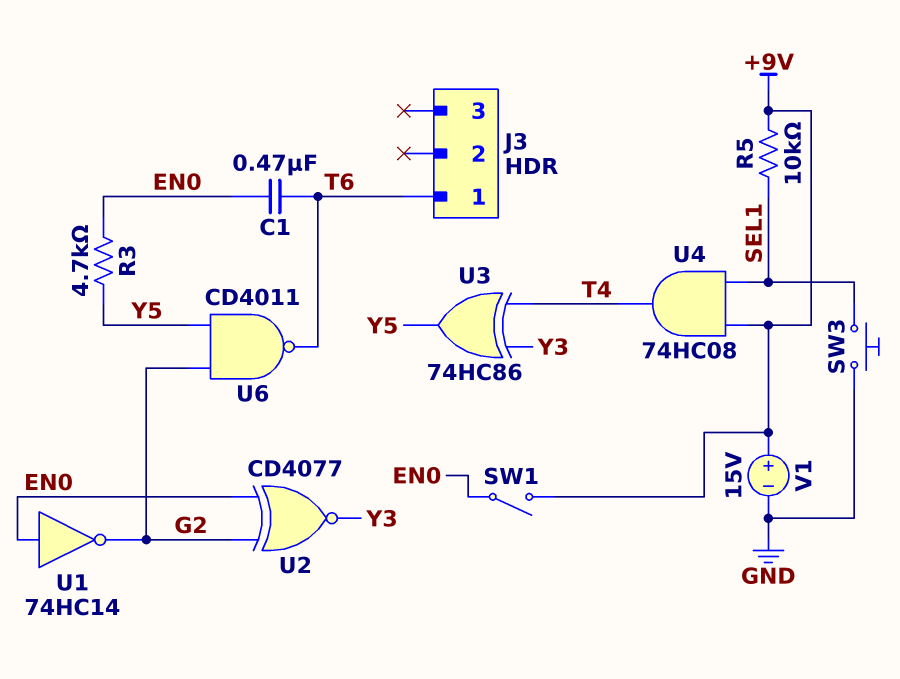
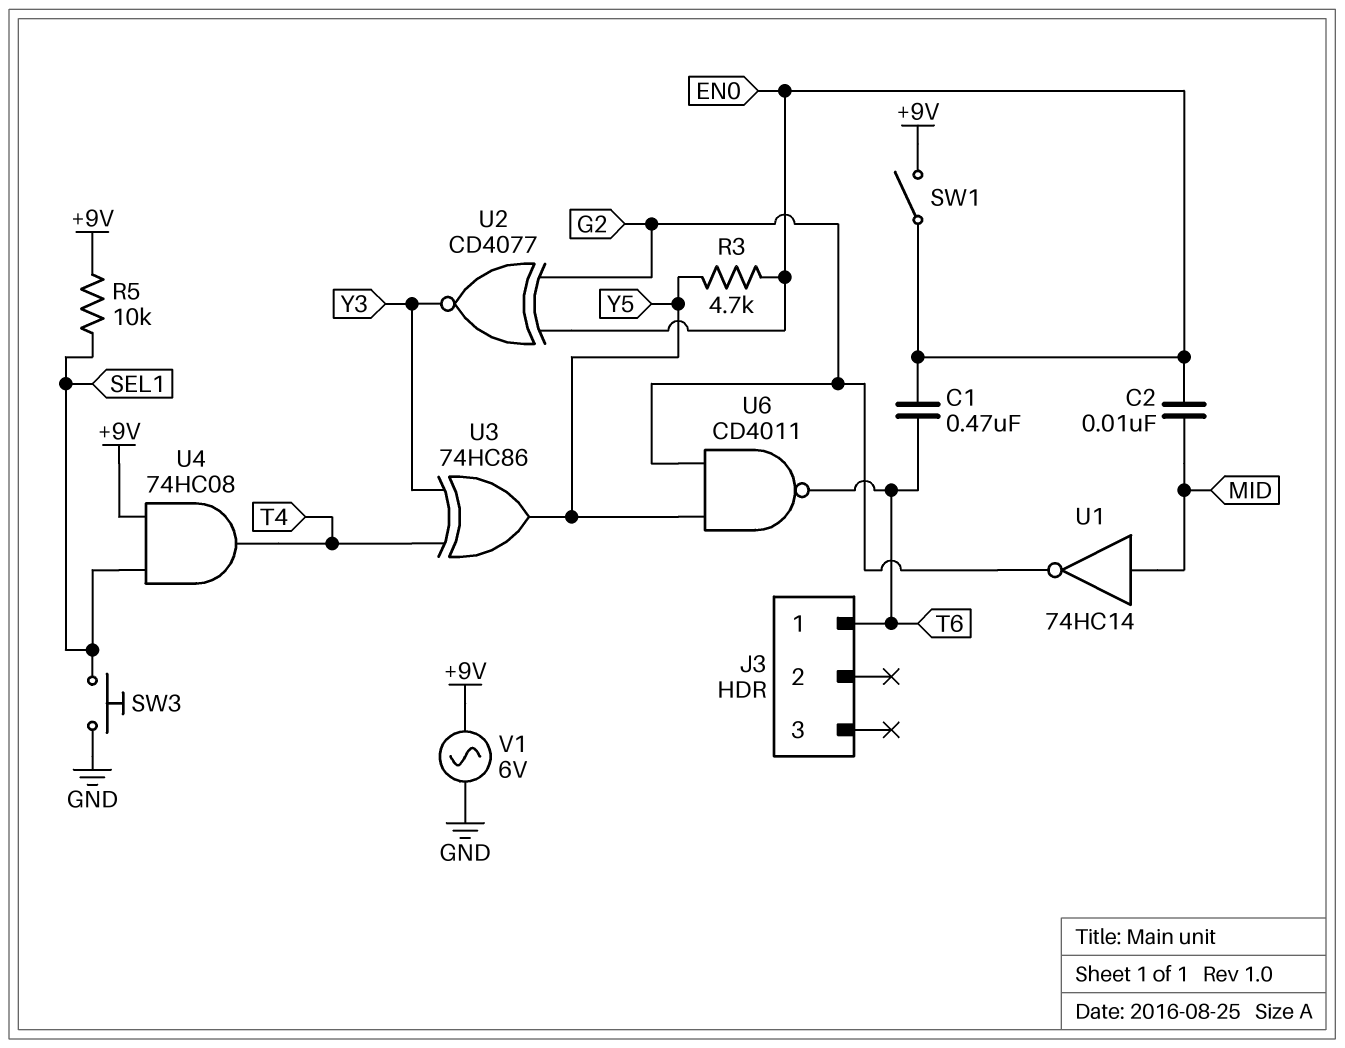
C2: none -> 10nF (EN0, MID)
U1: NOT 74HC14 (in EN0, out G2) -> NOT 74HC14 (in MID, out G2)
V1: 15V (plus +9V, minus GND) -> AC 6V (+9V, GND)

